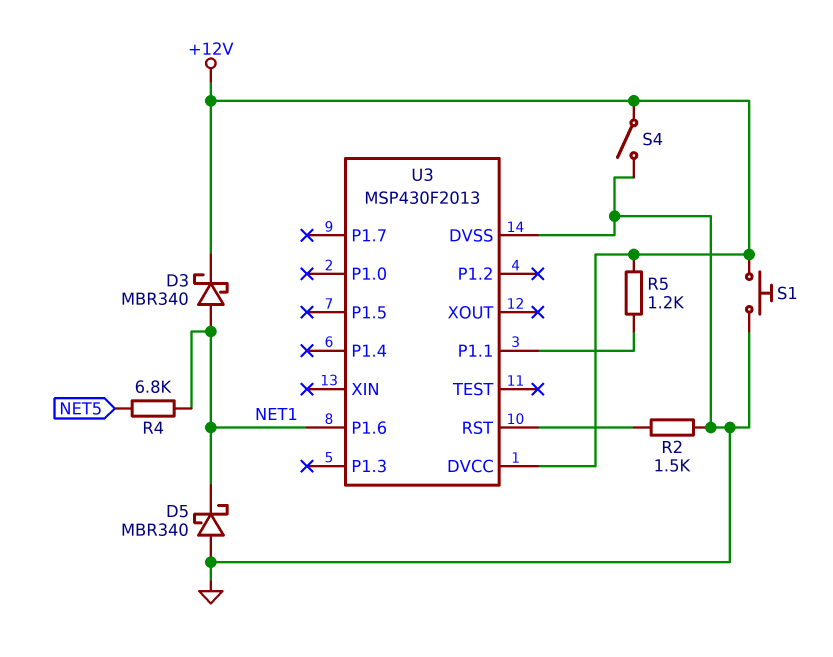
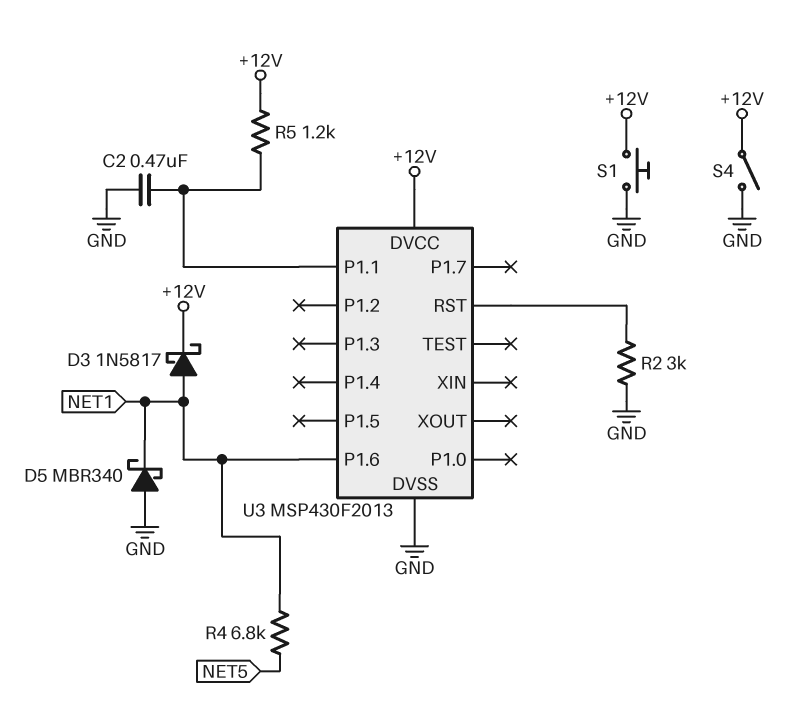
C2: none -> 470nF (GND, U3/P1.1)
D3: schottky MBR340 (A NET1, K +12V) -> schottky 1N5817 (A NET1, K +12V)
R2: 1.5k (GND, U3/RST) -> 3k (GND, U3/RST)

